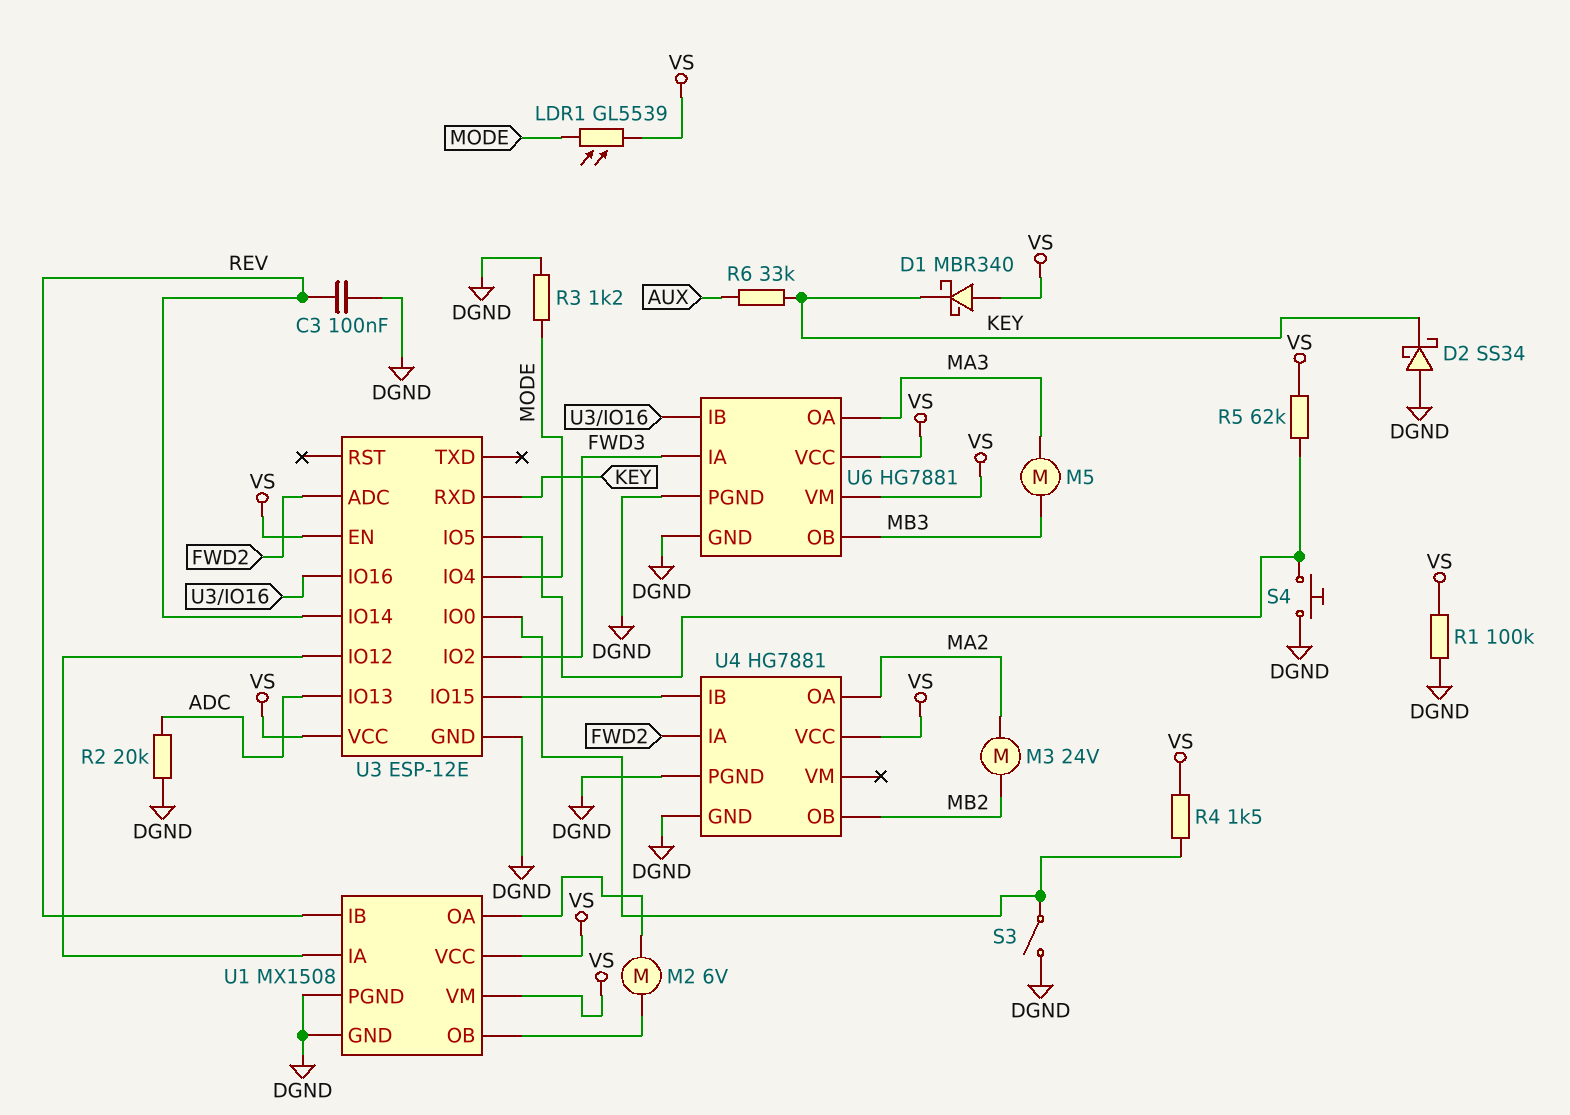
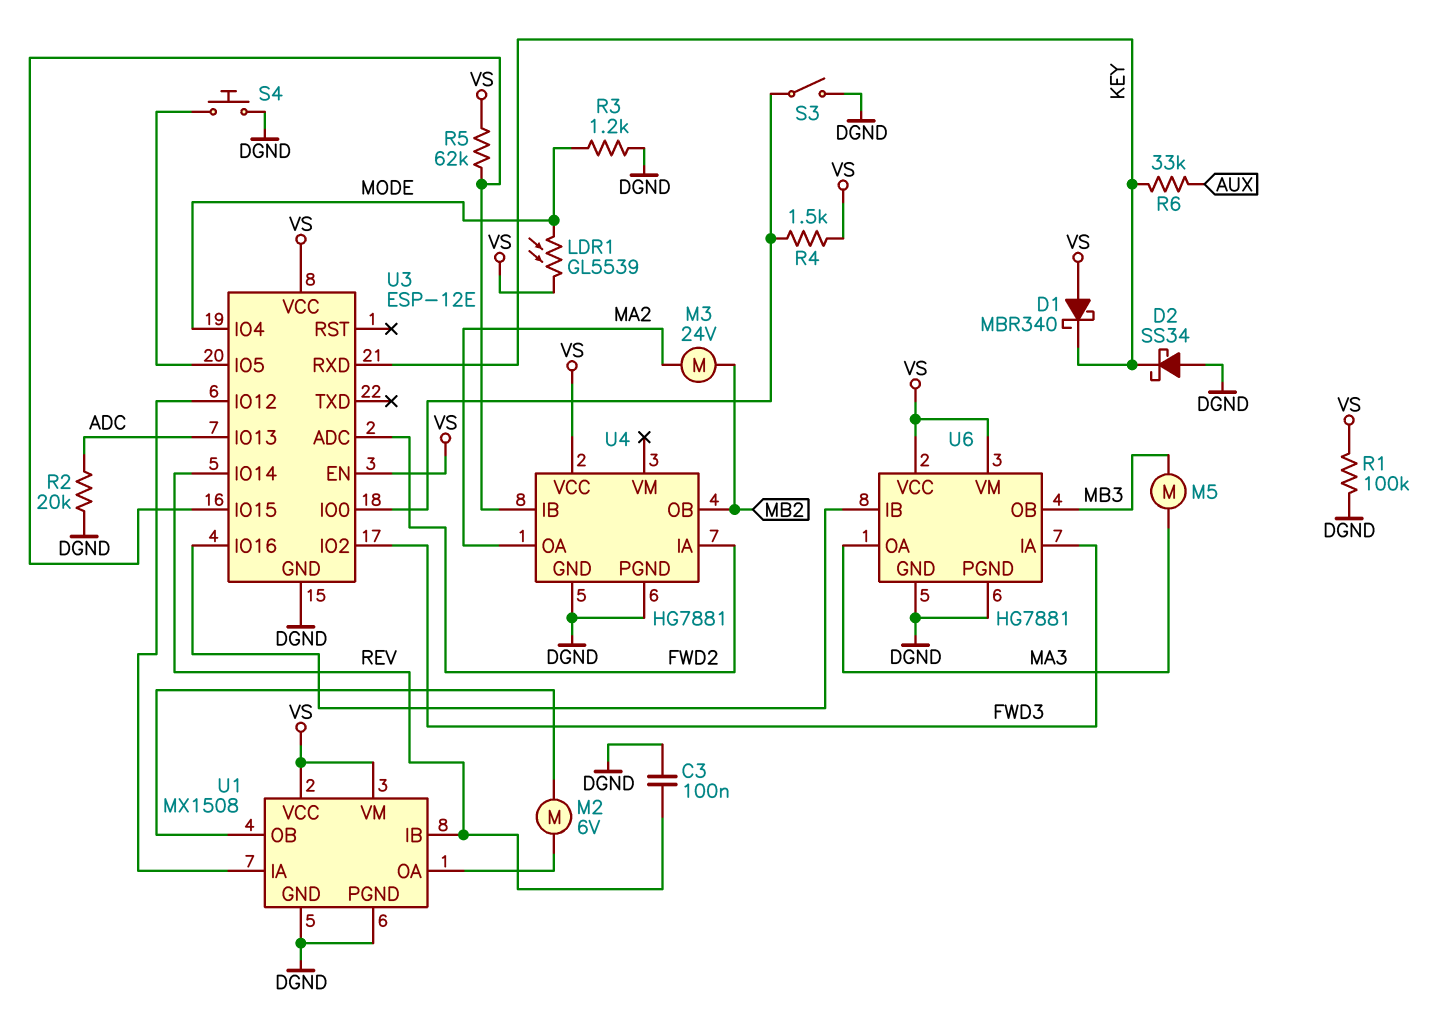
R5: 62k (U3/IO5, VS) -> 62k (U3/IO15, VS)

